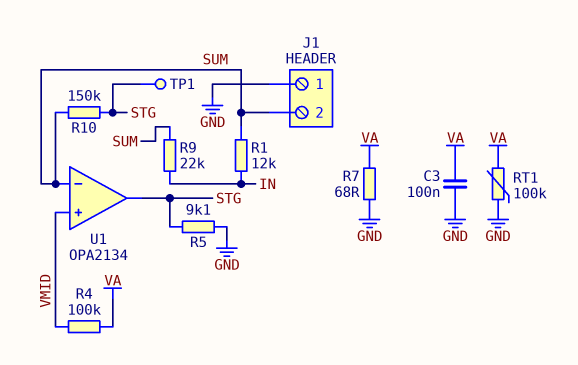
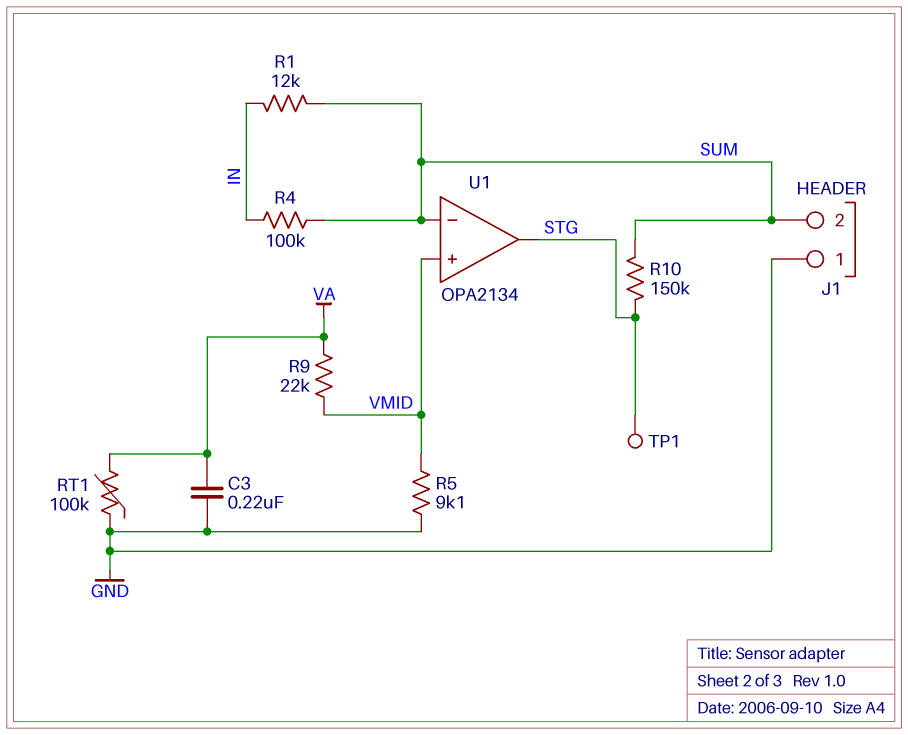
C3: 100nF (GND, VA) -> 220nF (GND, VA)
R4: 100k (VA, VMID) -> 100k (IN, SUM)
R5: 9.1k (GND, STG) -> 9.1k (GND, VMID)
R7: 68 (GND, VA) -> none
R9: 22k (IN, SUM) -> 22k (VA, VMID)

